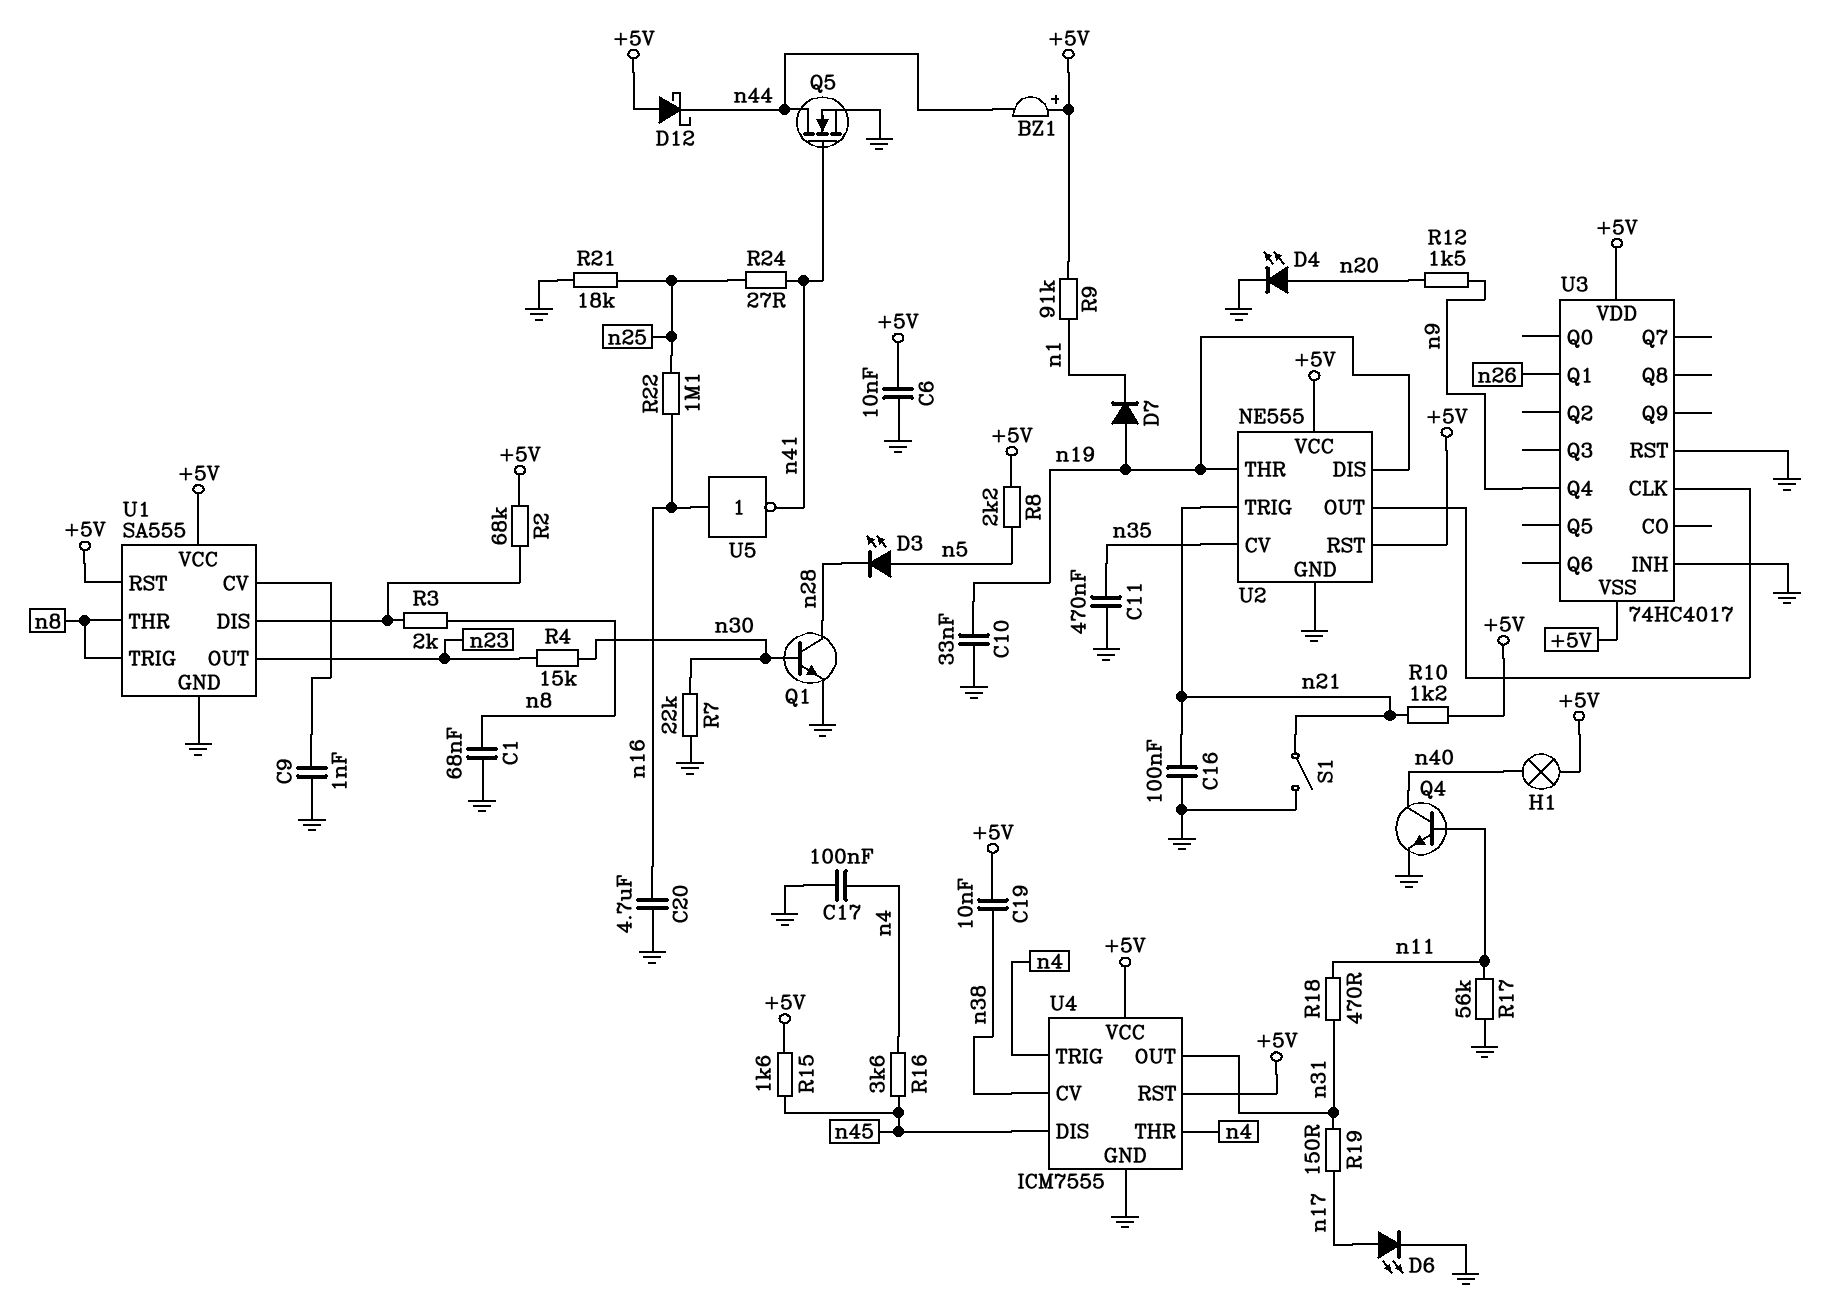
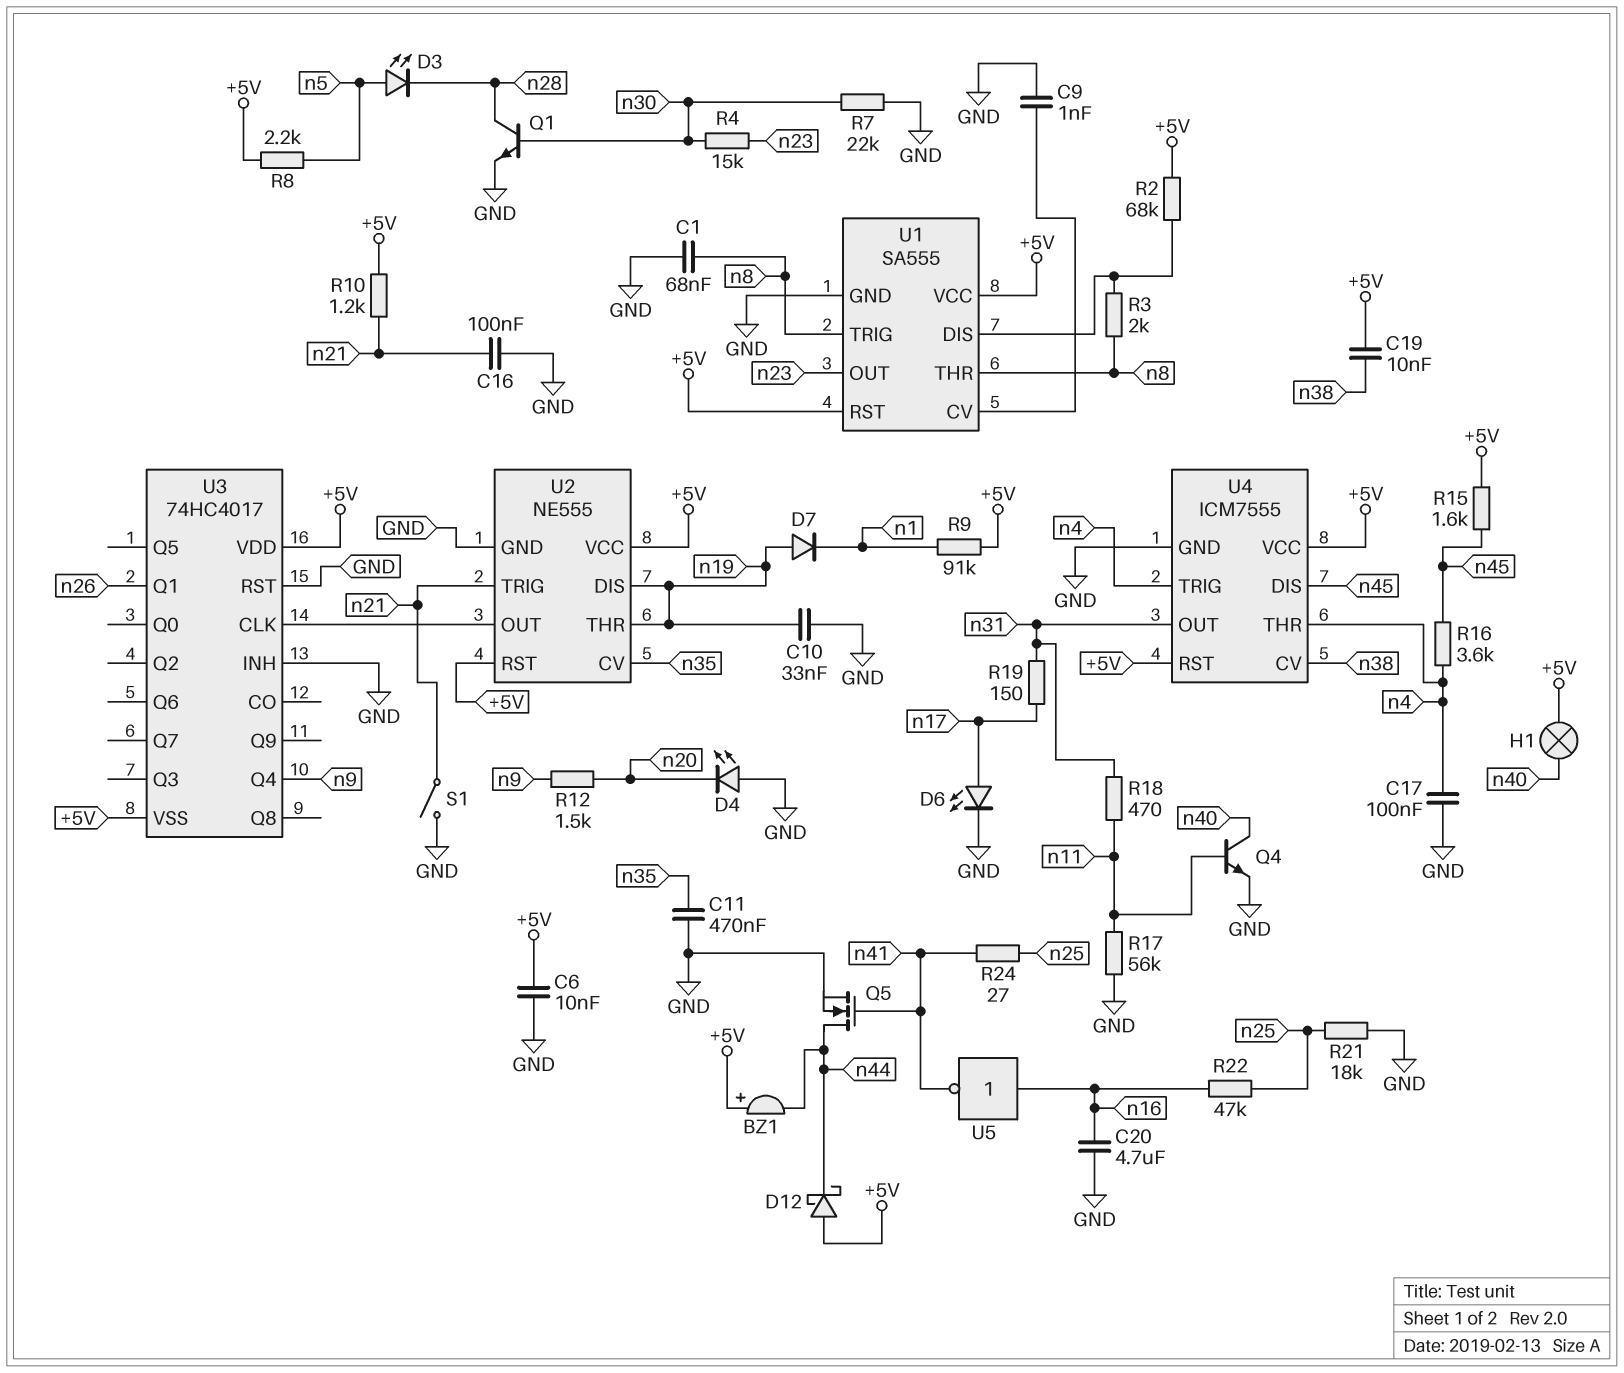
D4: LED (A n20, K GND) -> LED (A GND, K n20)
R22: 1.1M (n16, n25) -> 47k (n16, n25)

